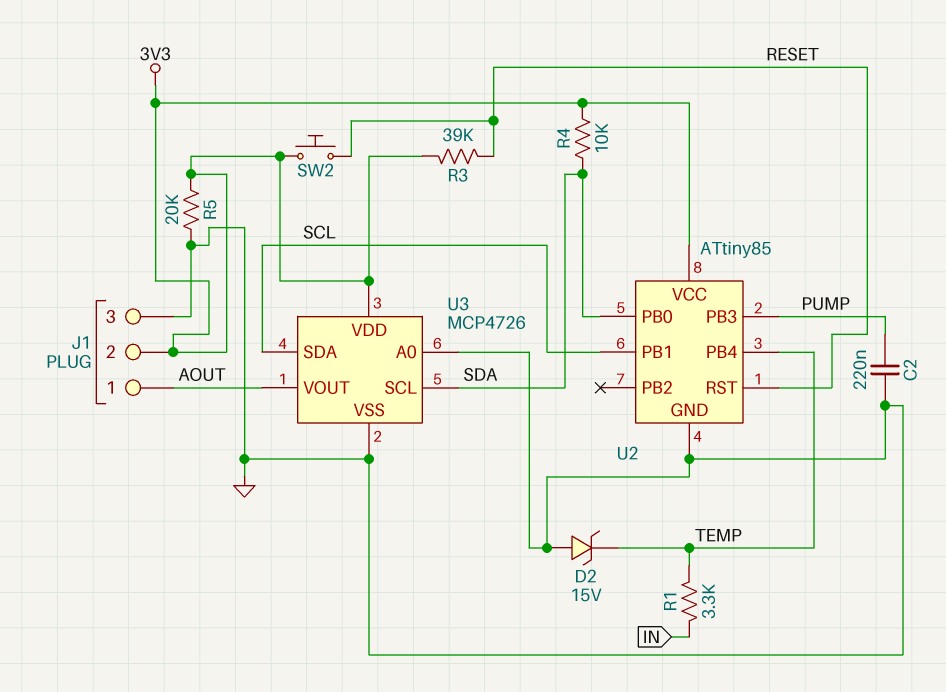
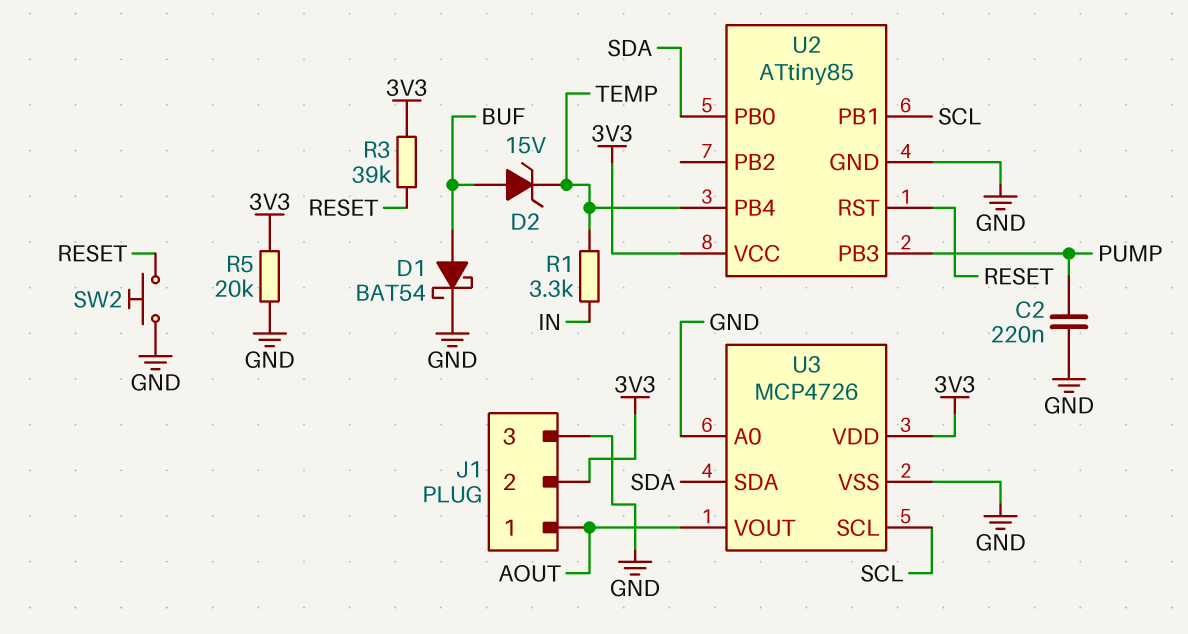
D1: none -> schottky BAT54 (A BUF, K GND)
D2: zener 15V (A GND, K TEMP) -> zener 15V (A BUF, K TEMP)
R4: 10k (3V3, SDA) -> none
SW2: button (3V3, RESET) -> button (GND, RESET)
U3 pin SCL: SDA -> SCL
U3 pin SDA: SCL -> SDA

